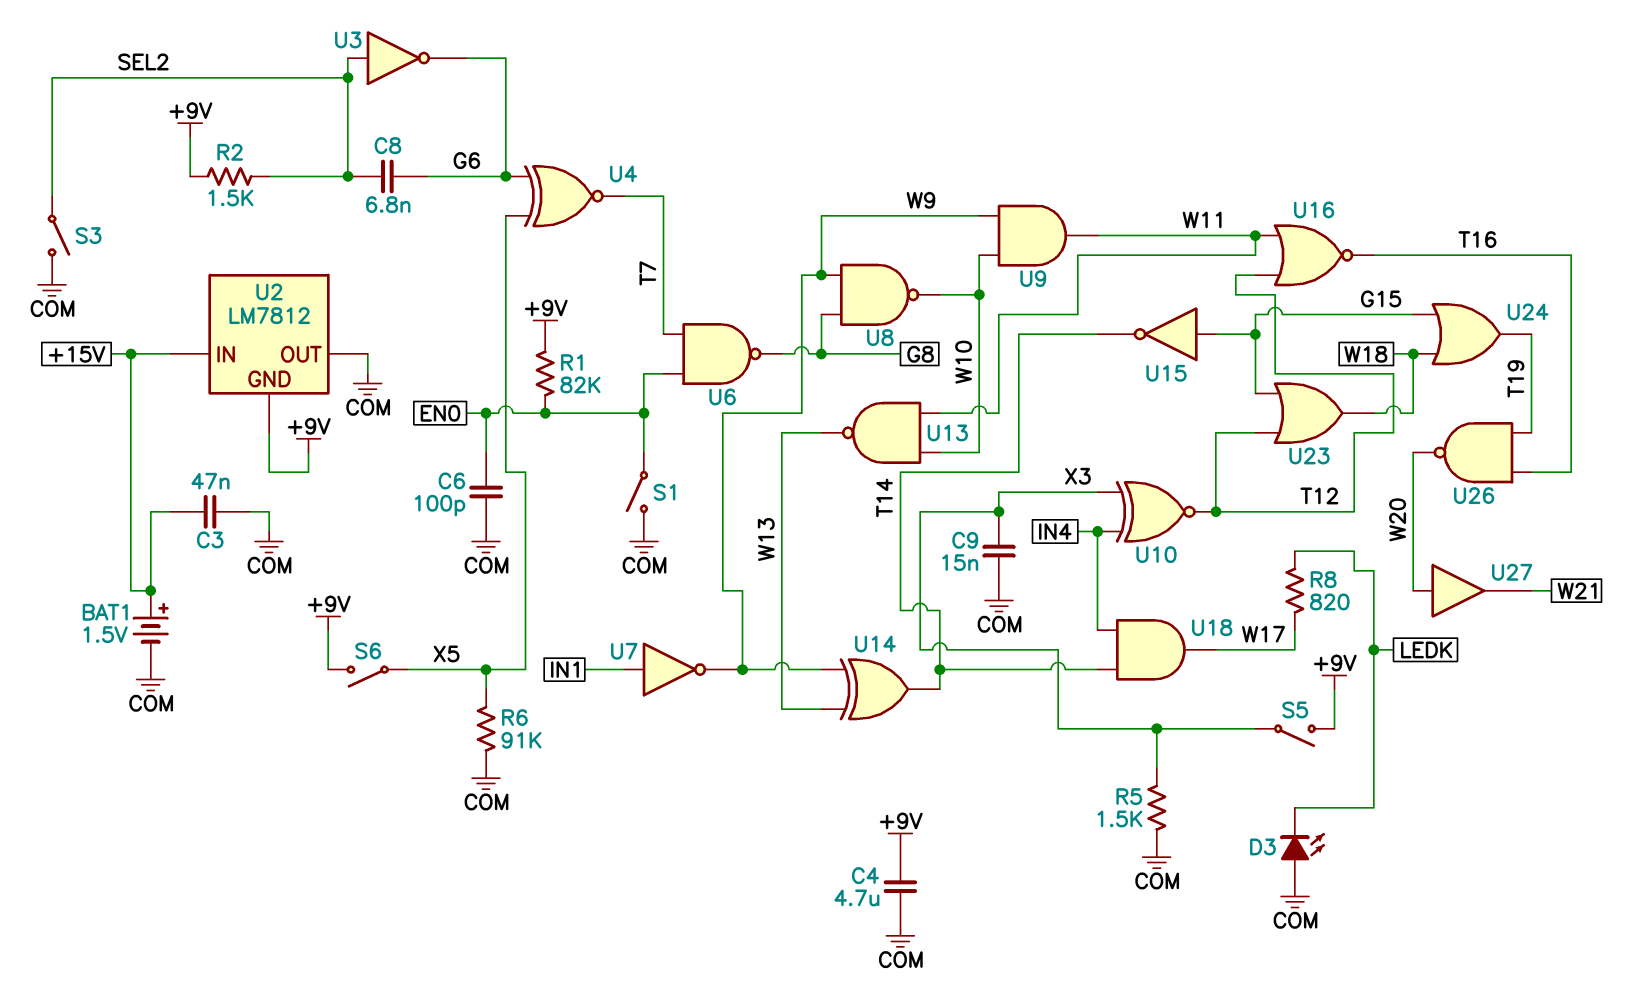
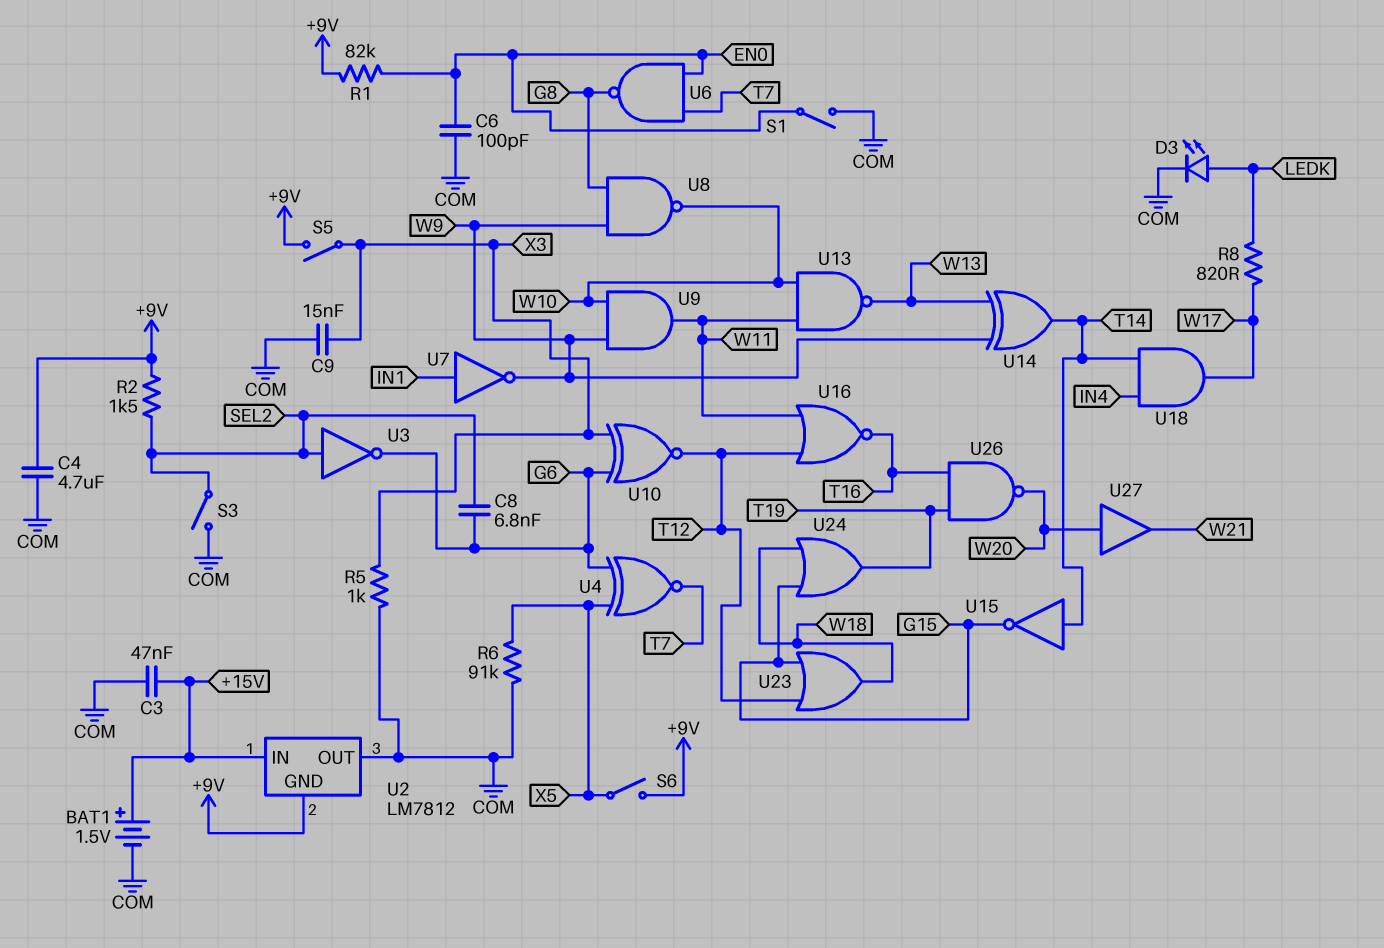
D3: LED (A COM, K LEDK) -> LED (A LEDK, K COM)
R5: 1.5k (COM, X3) -> 1k (COM, X3)
U10: XNOR (in IN4, in X3, out T12) -> XNOR (in G6, in X3, out T12)
U15: NOT (in G15, out T14) -> NOT (in T14, out G15)

